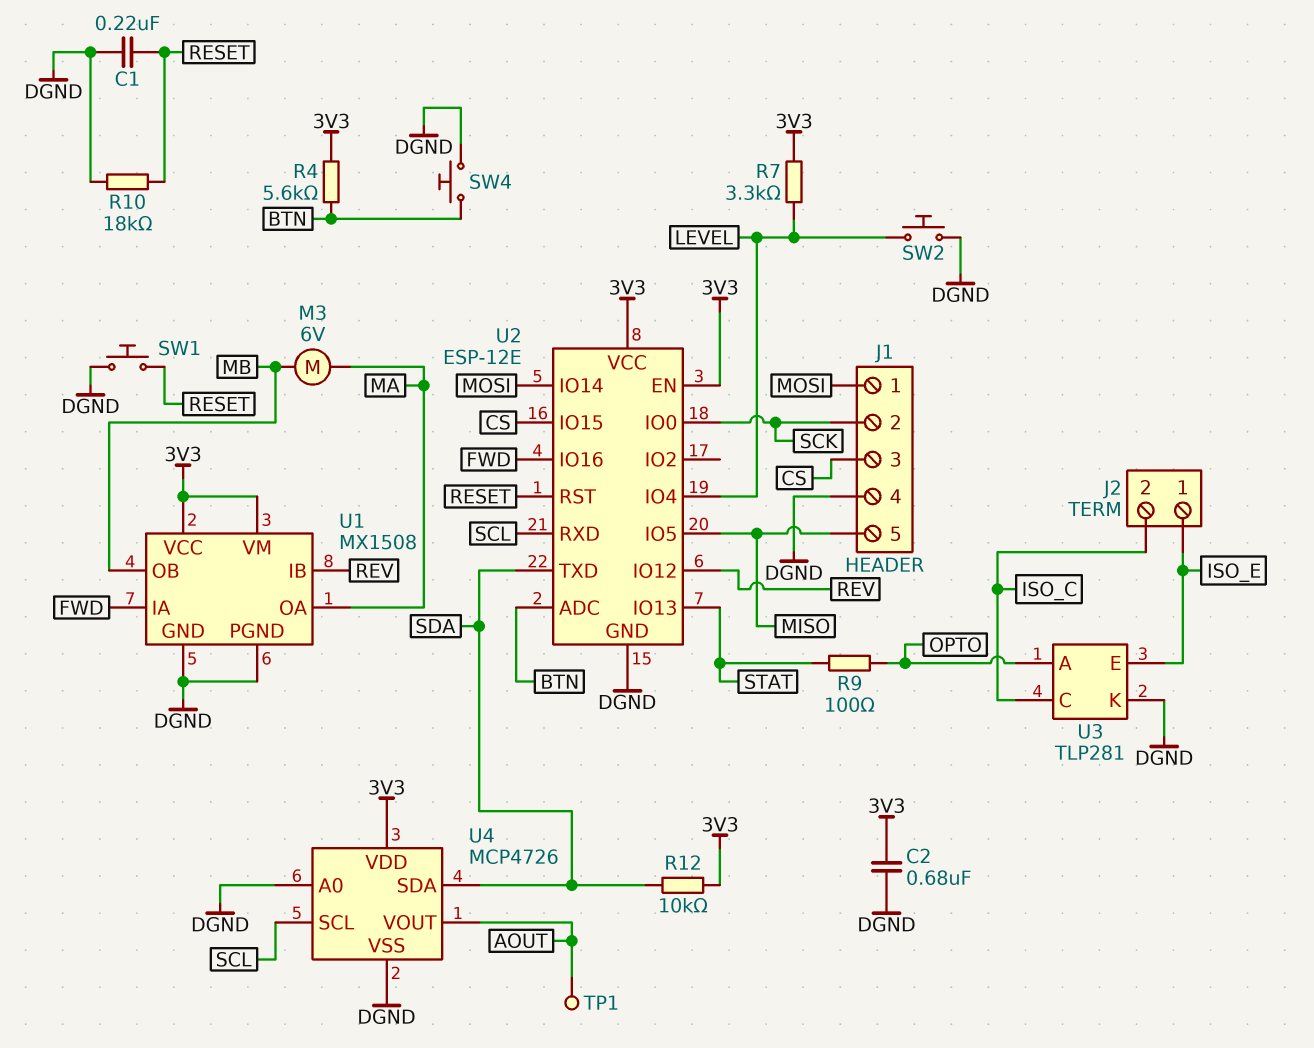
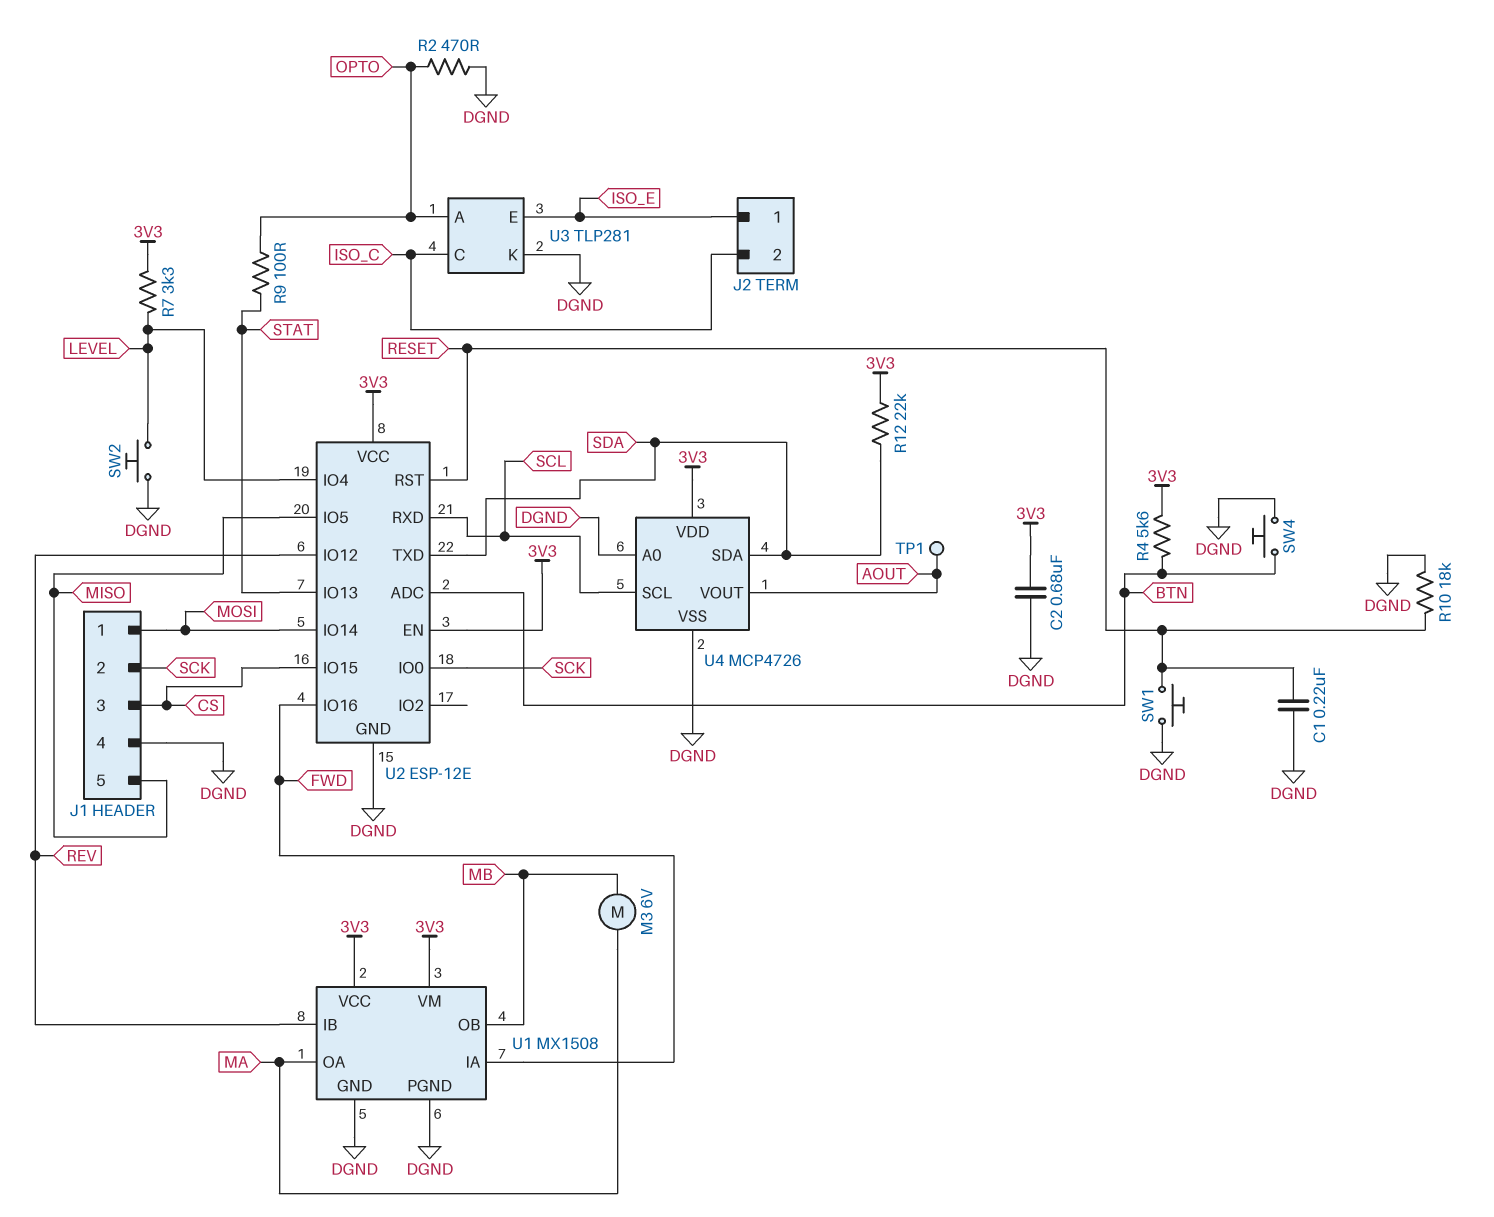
R2: none -> 470 (DGND, OPTO)
R12: 10k (3V3, SDA) -> 22k (3V3, SDA)

